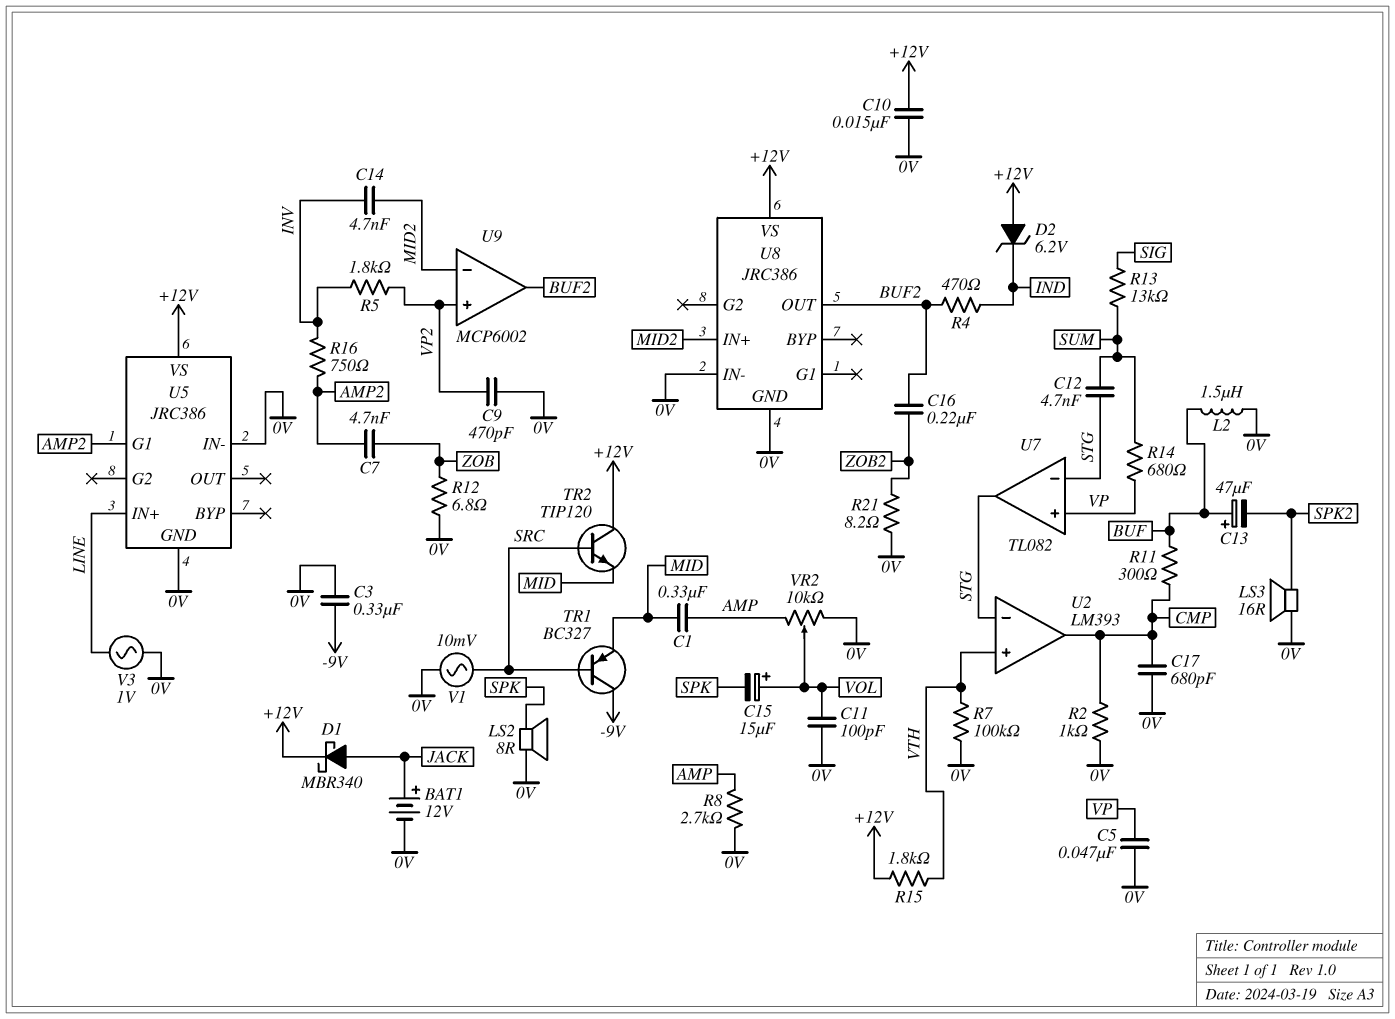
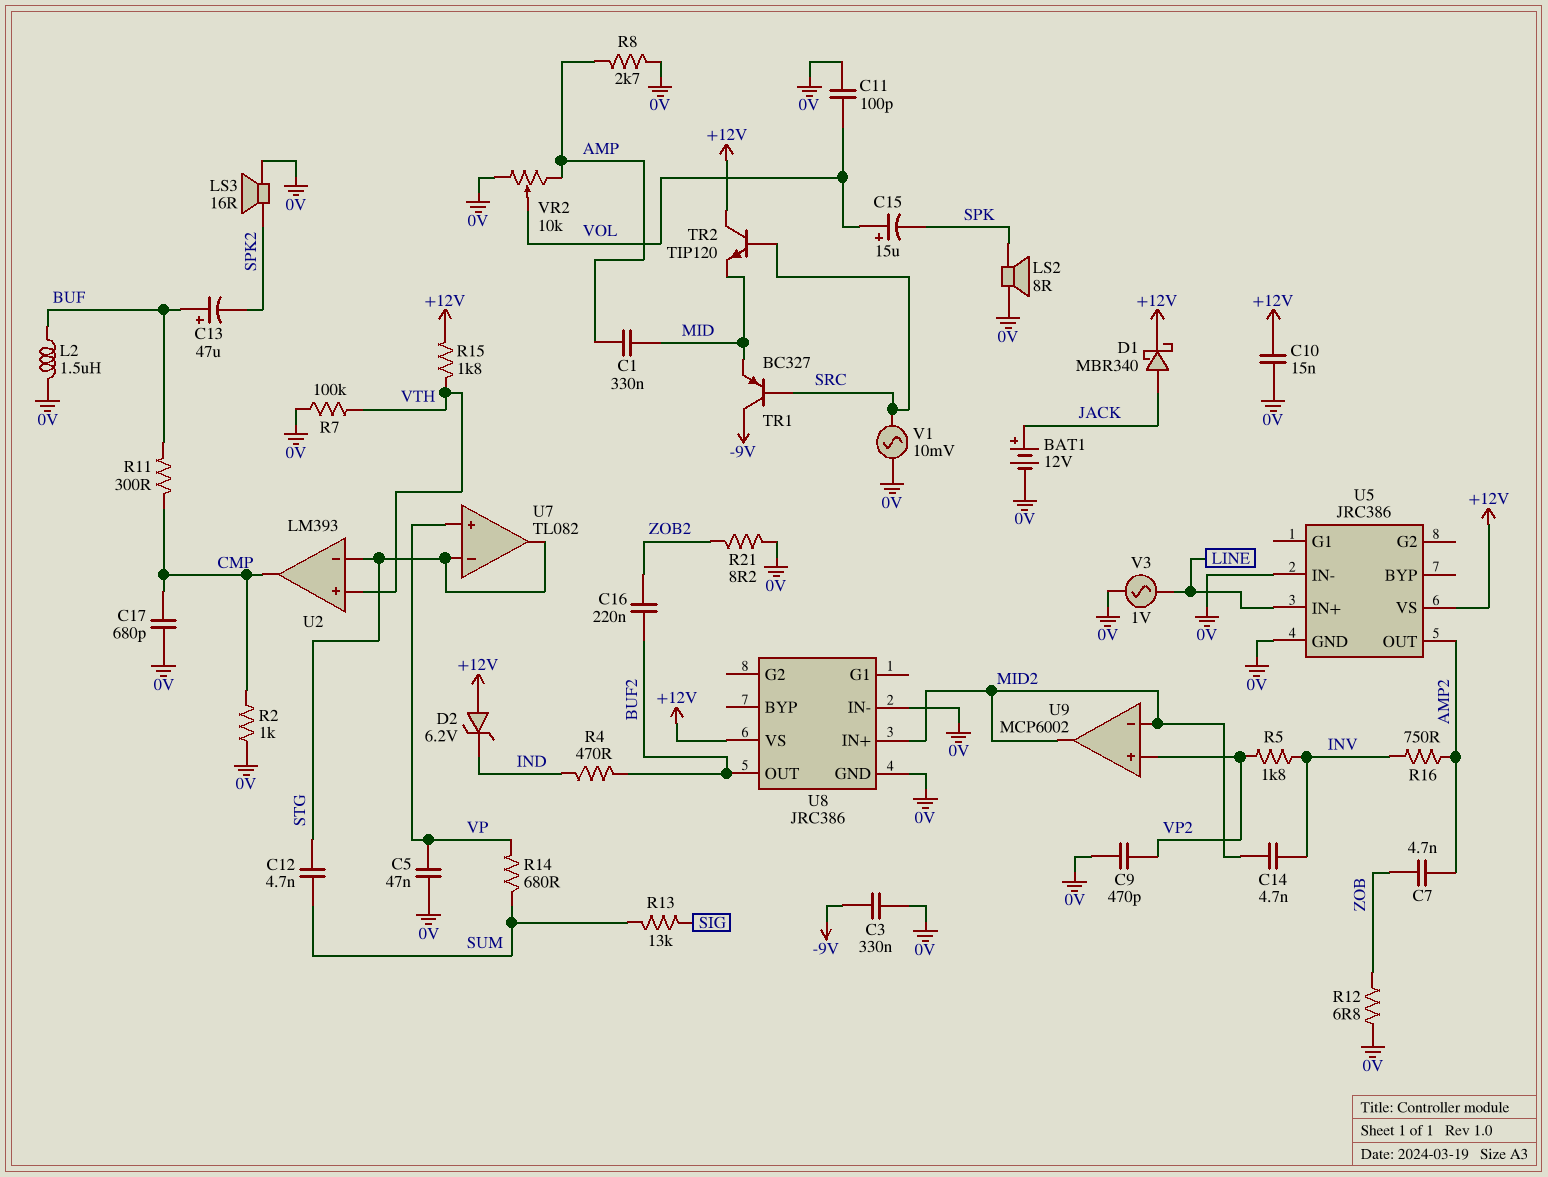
U5 pin G1: AMP2 -> none
U5 pin OUT: none -> AMP2
U9 pin out: BUF2 -> MID2

